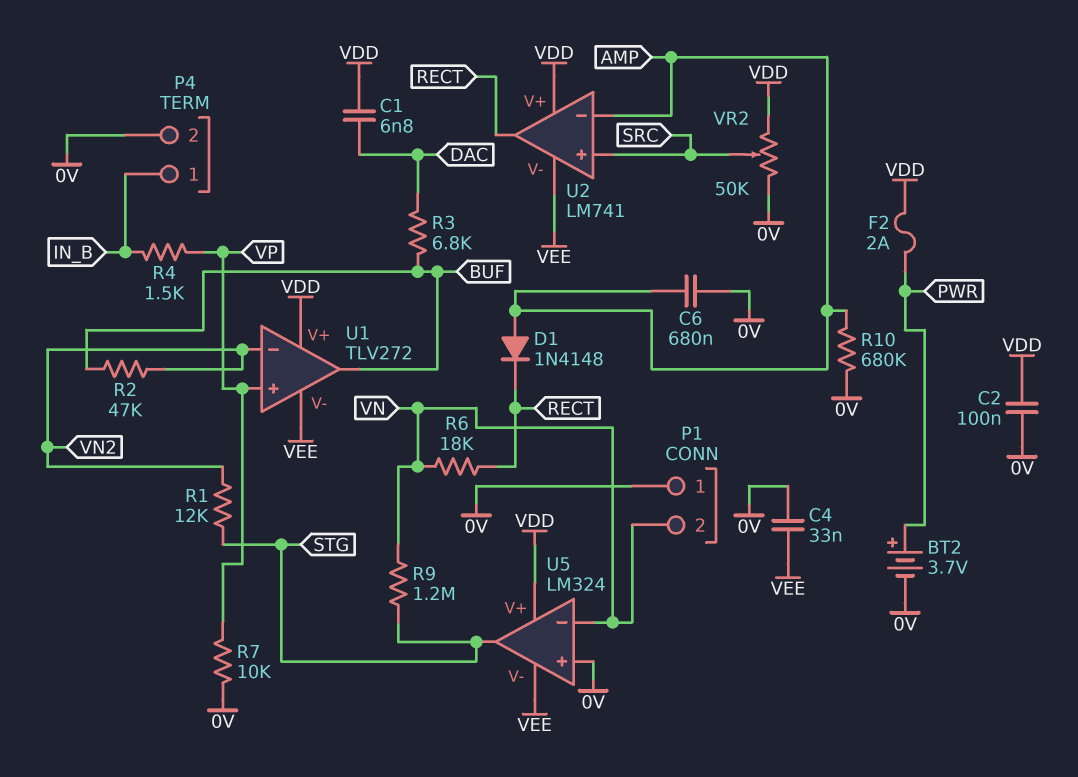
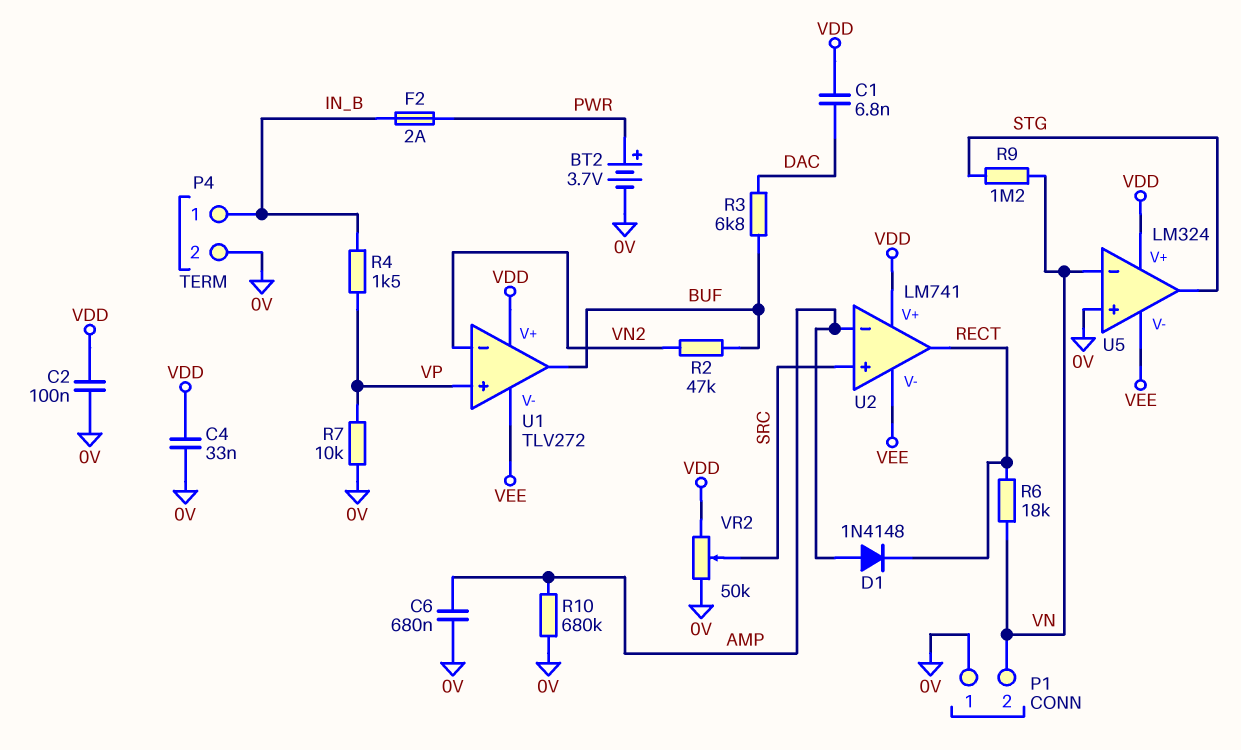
C4: 33nF (0V, VEE) -> 33nF (0V, VDD)
F2: 2A (PWR, VDD) -> 2A (IN_B, PWR)
R1: 12k (STG, VN2) -> none

